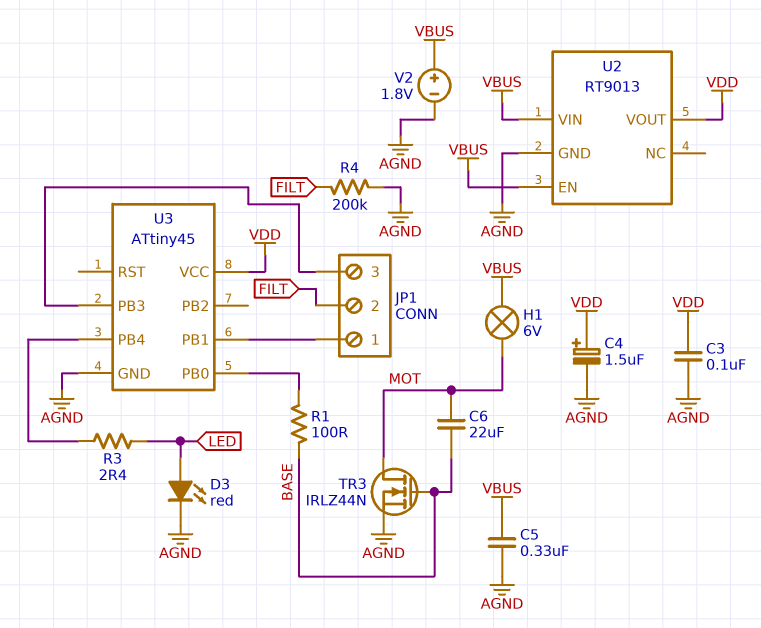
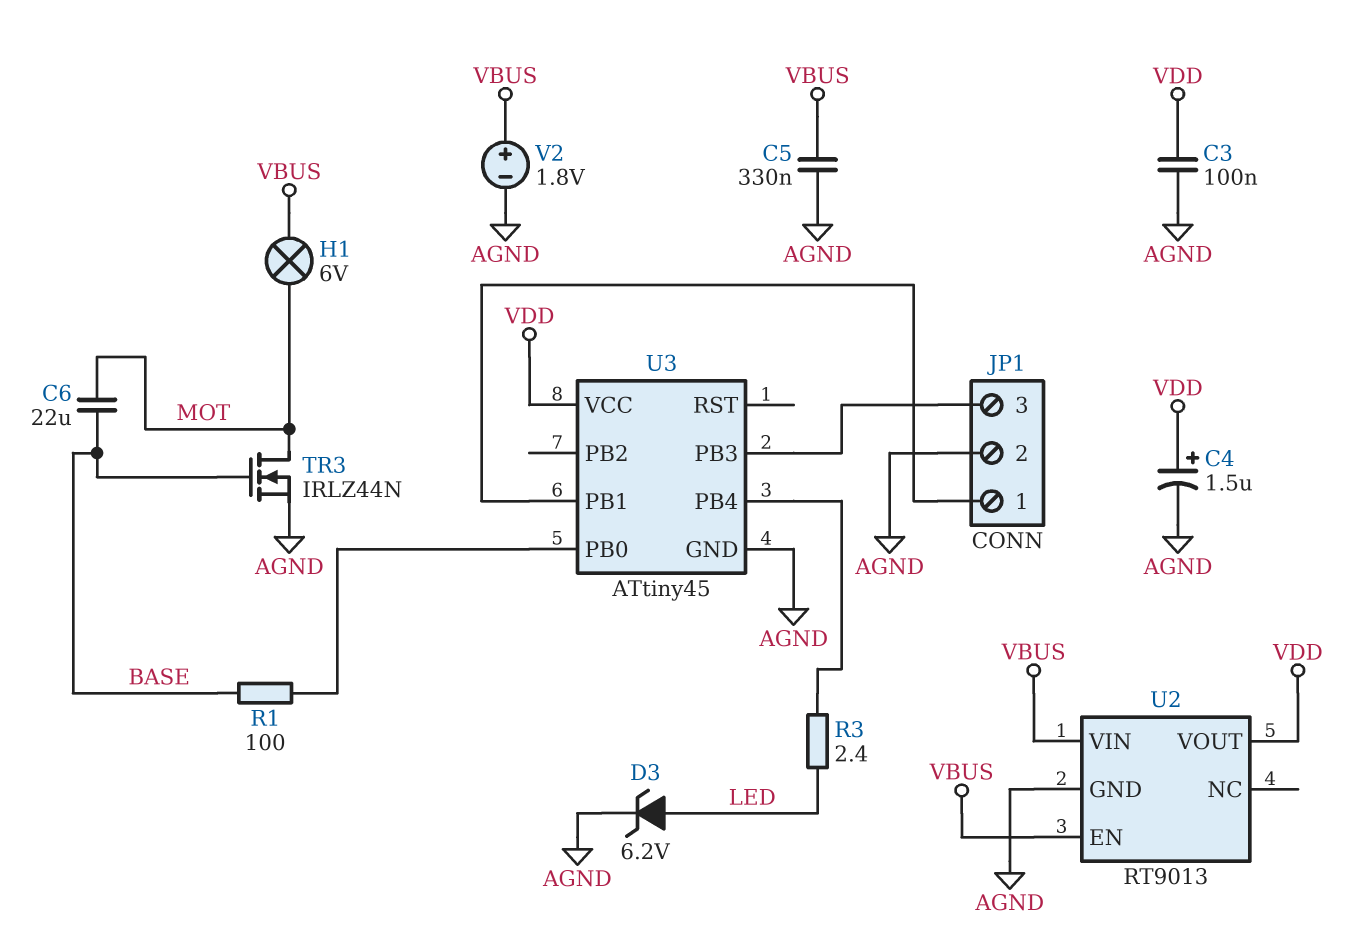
D3: LED red (A LED, K AGND) -> zener 6.2V (A LED, K AGND)
JP1 pin 2: FILT -> AGND
R4: 200k (AGND, FILT) -> none

